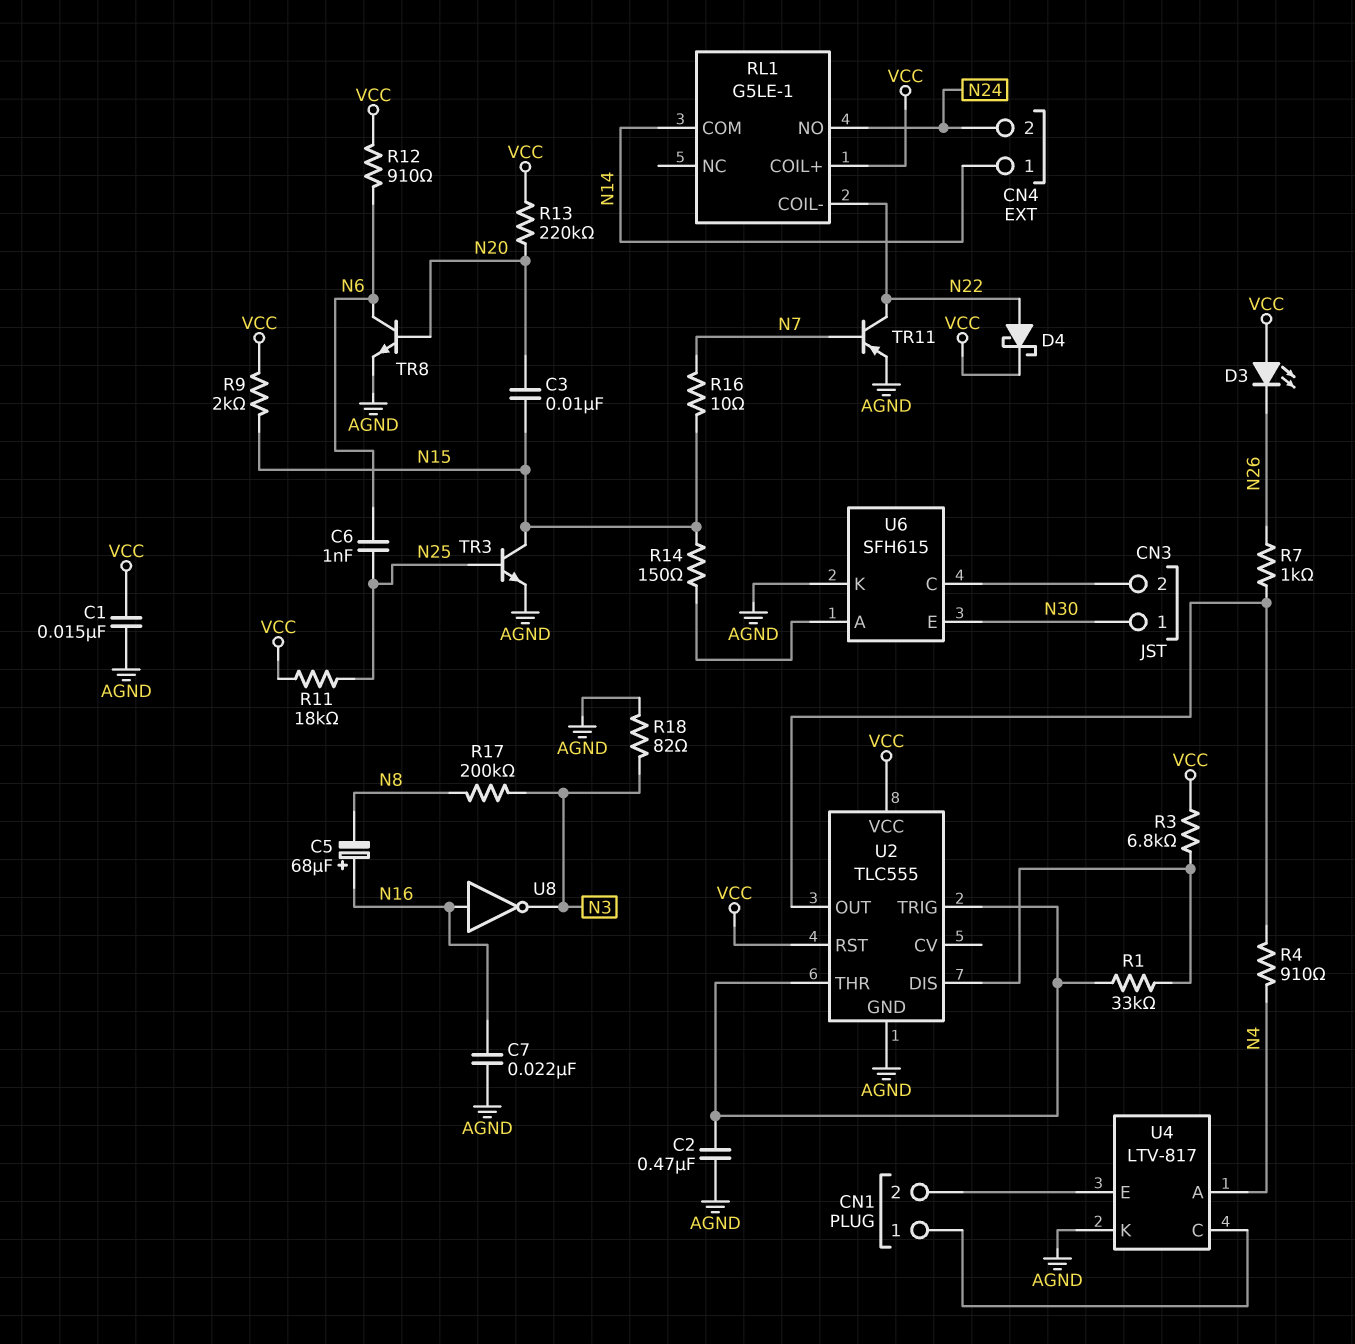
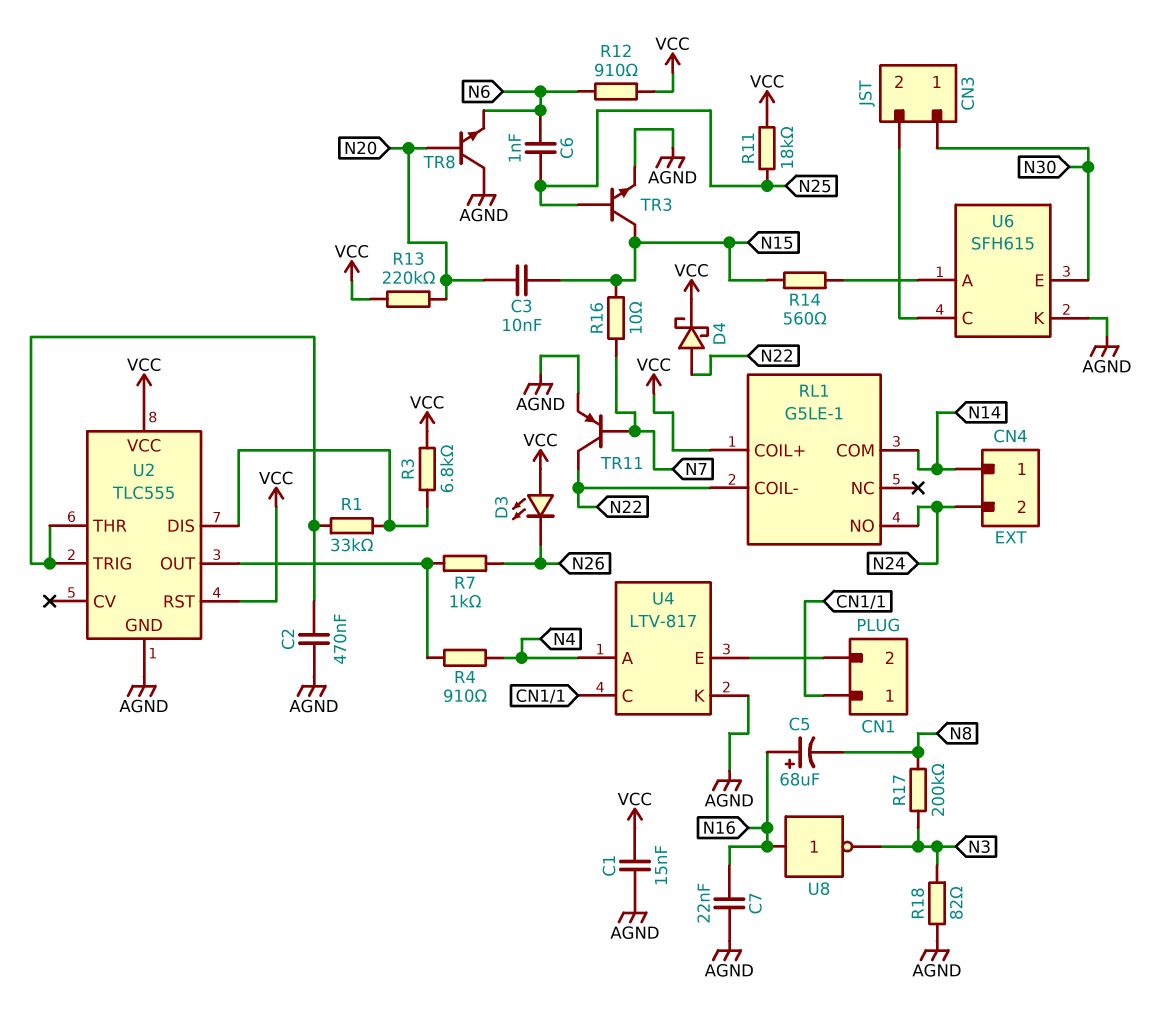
R9: 2k (N15, VCC) -> none
R14: 150 (N15, U6/A) -> 560 (N15, U6/A)
TR8: NPN (B N20, C N6, E AGND) -> NPN (B N20, C AGND, E N6)

